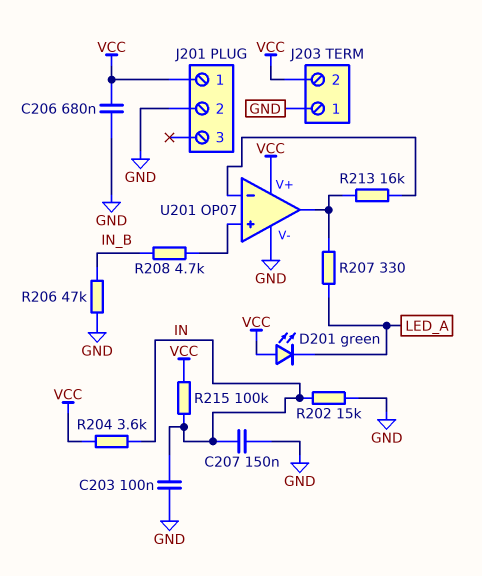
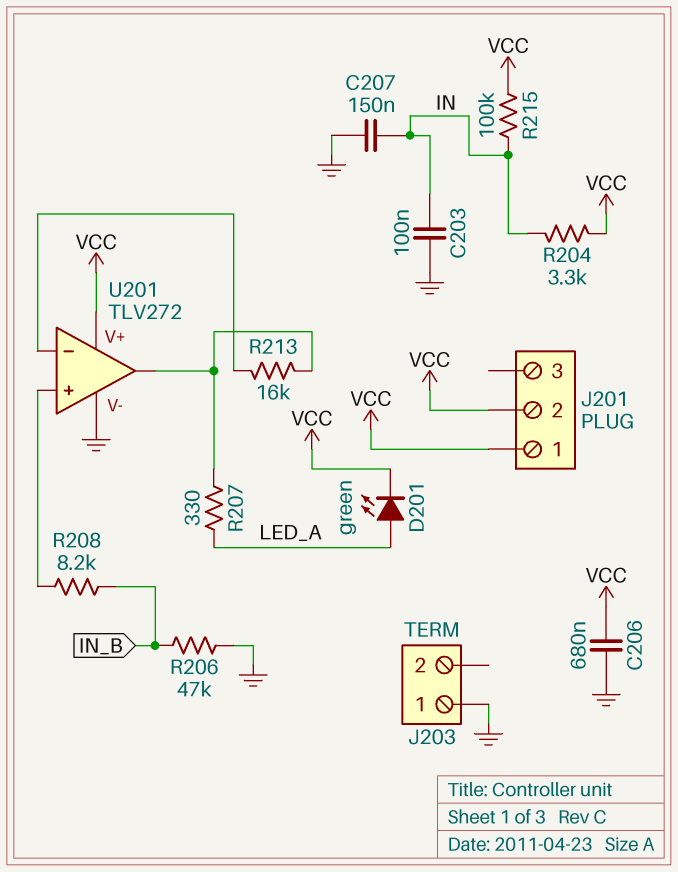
D201: LED green (A VCC, K LED_A) -> LED green (A LED_A, K VCC)
J201 pin 2: GND -> VCC
J203 pin 2: VCC -> none
R202: 15k (GND, IN) -> none
R204: 3.6k (IN, VCC) -> 3.3k (IN, VCC)
R208: 4.7k (IN_B, U201/in+) -> 8.2k (IN_B, U201/in+)
U201: OP07 -> TLV272

